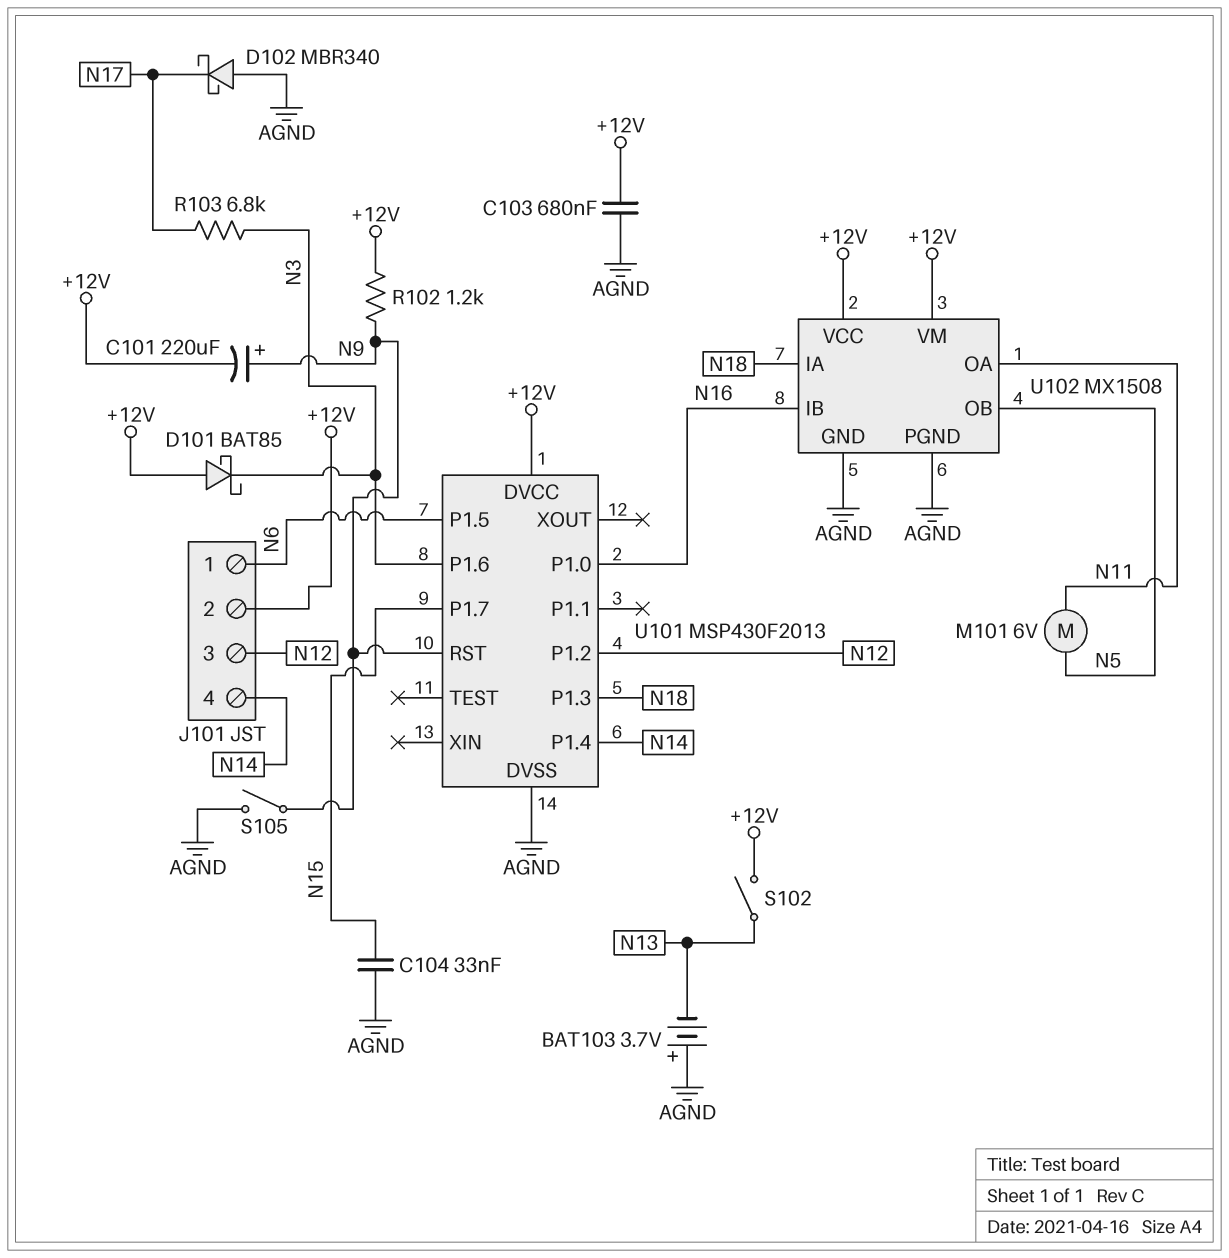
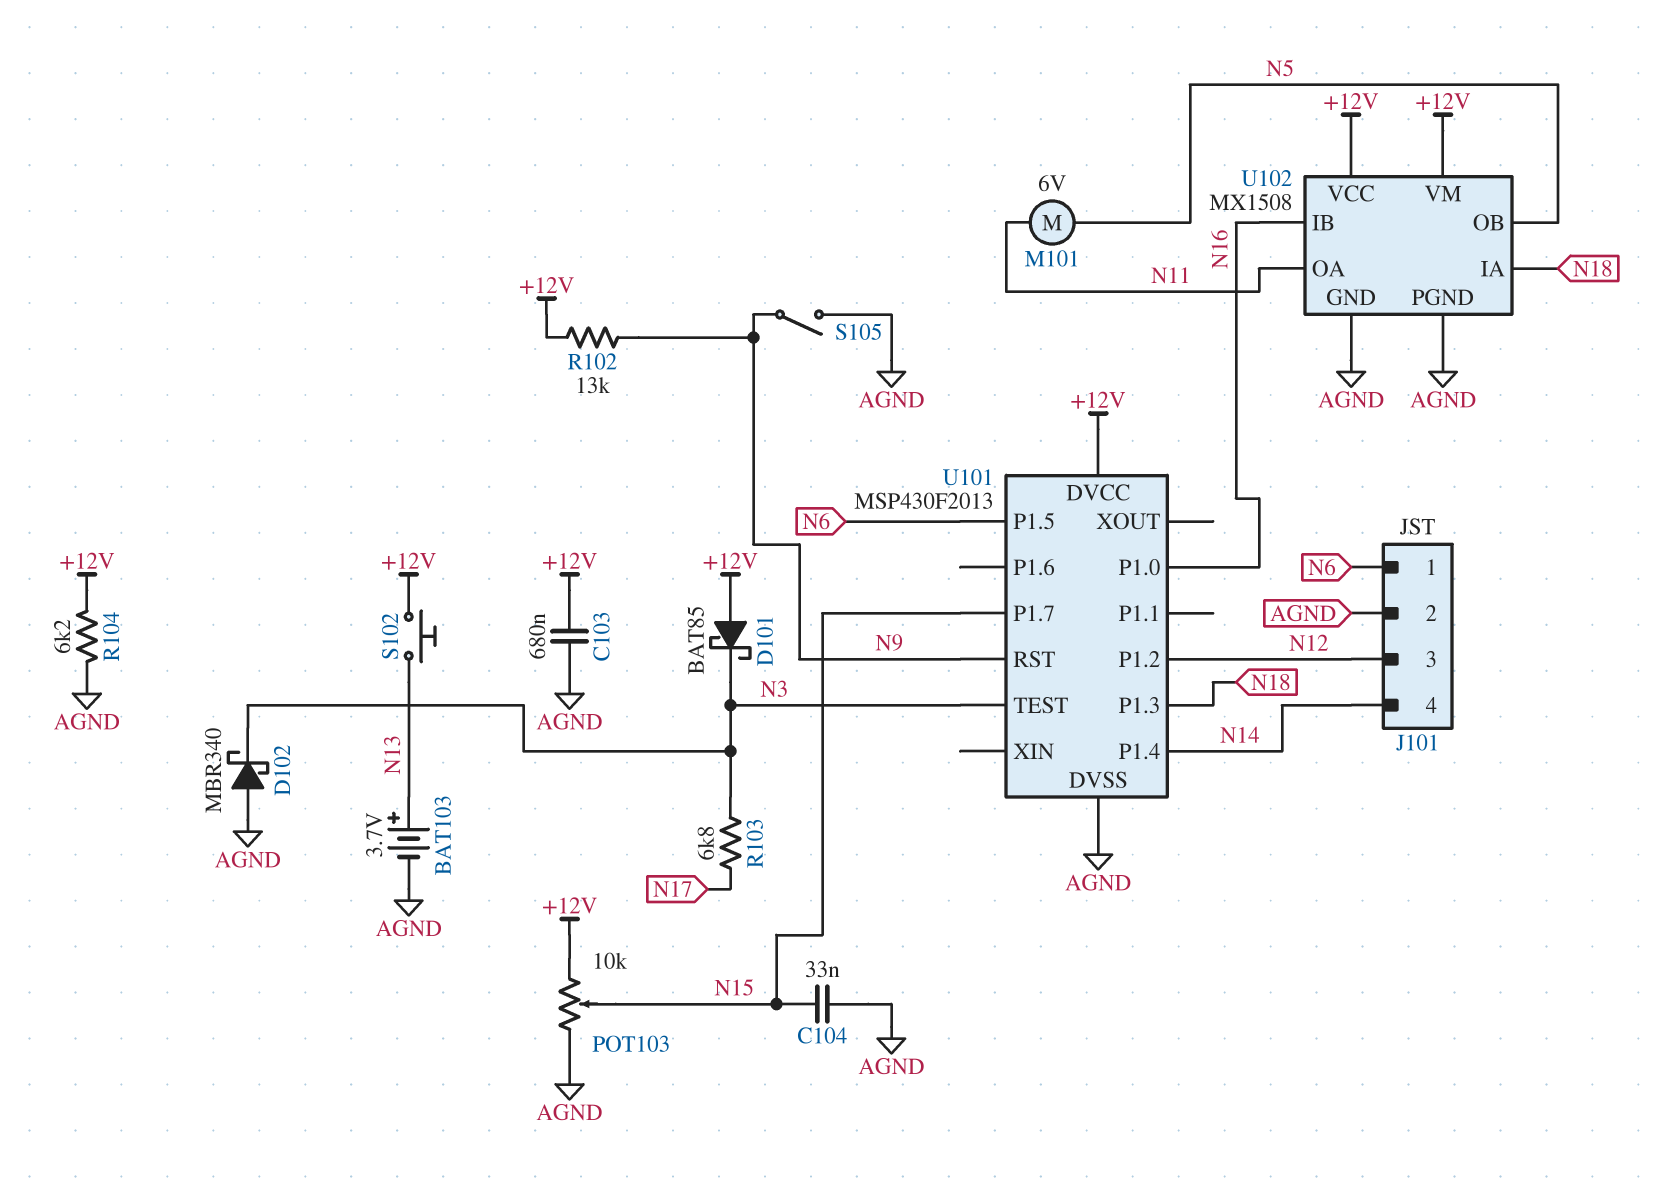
BAT103: 3.7V (plus AGND, minus N13) -> 3.7V (plus N13, minus AGND)
C101: 220uF (plus N9, minus +12V) -> none
D102: schottky MBR340 (A AGND, K N17) -> schottky MBR340 (A AGND, K N3)
J101 pin 2: +12V -> AGND
POT103: none -> 10k (+12V, AGND, wiper N15)
R102: 1.2k (+12V, N9) -> 13k (+12V, N9)
R104: none -> 6.2k (+12V, AGND)
S102: switch (+12V, N13) -> button (+12V, N13)
U101 pin P1.6: N3 -> none
U101 pin TEST: none -> N3

